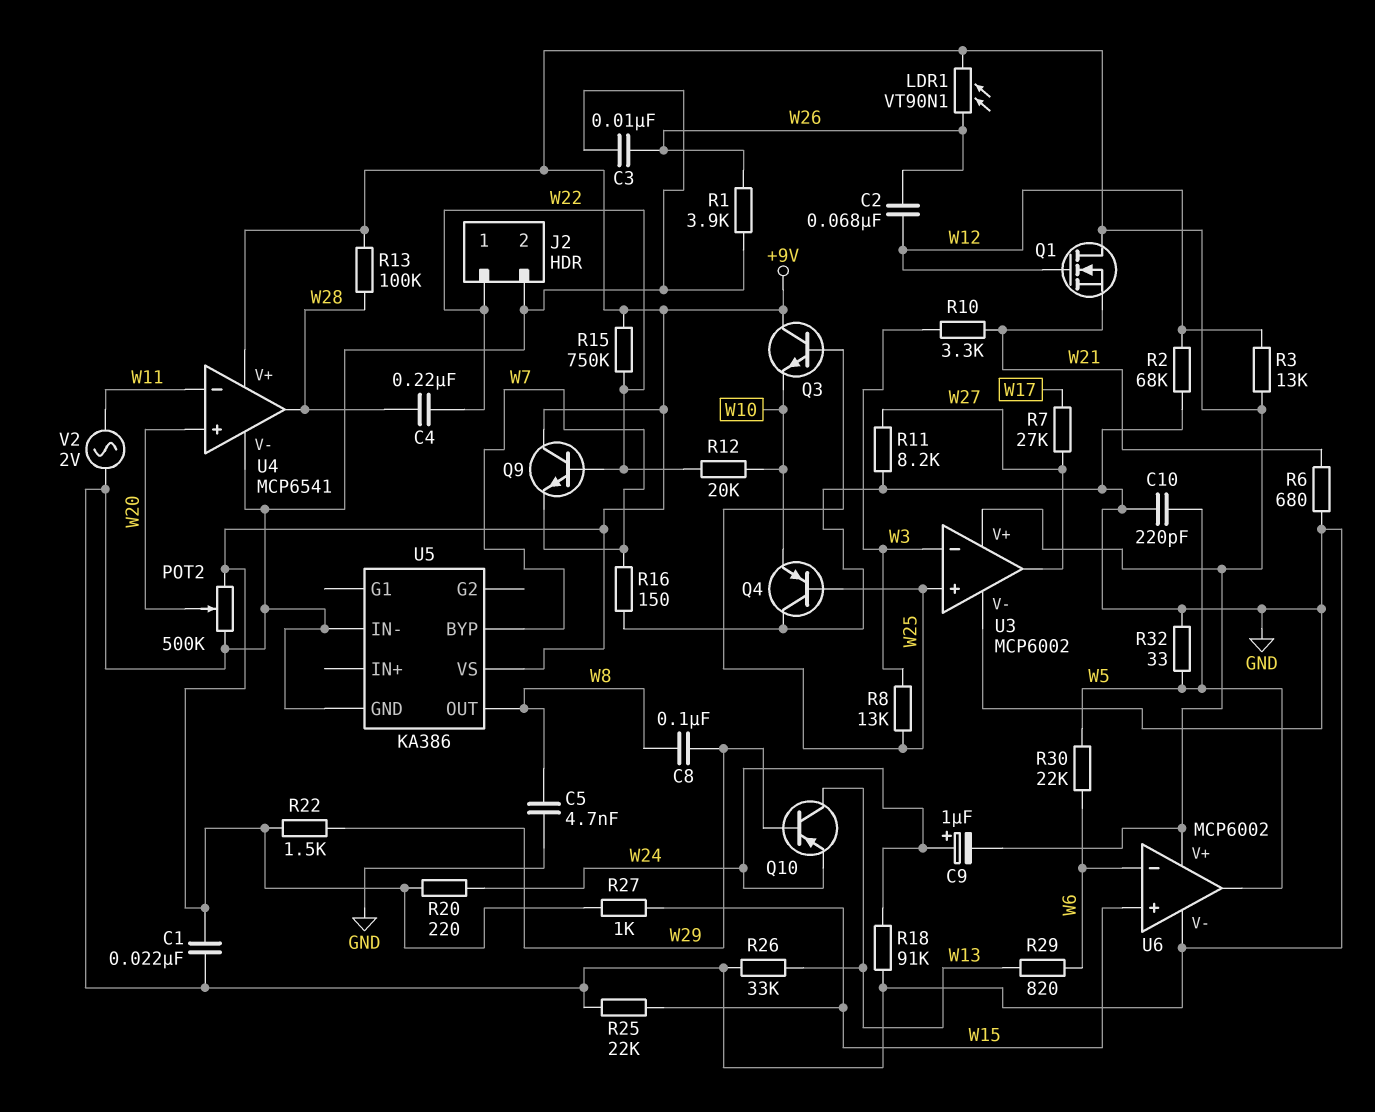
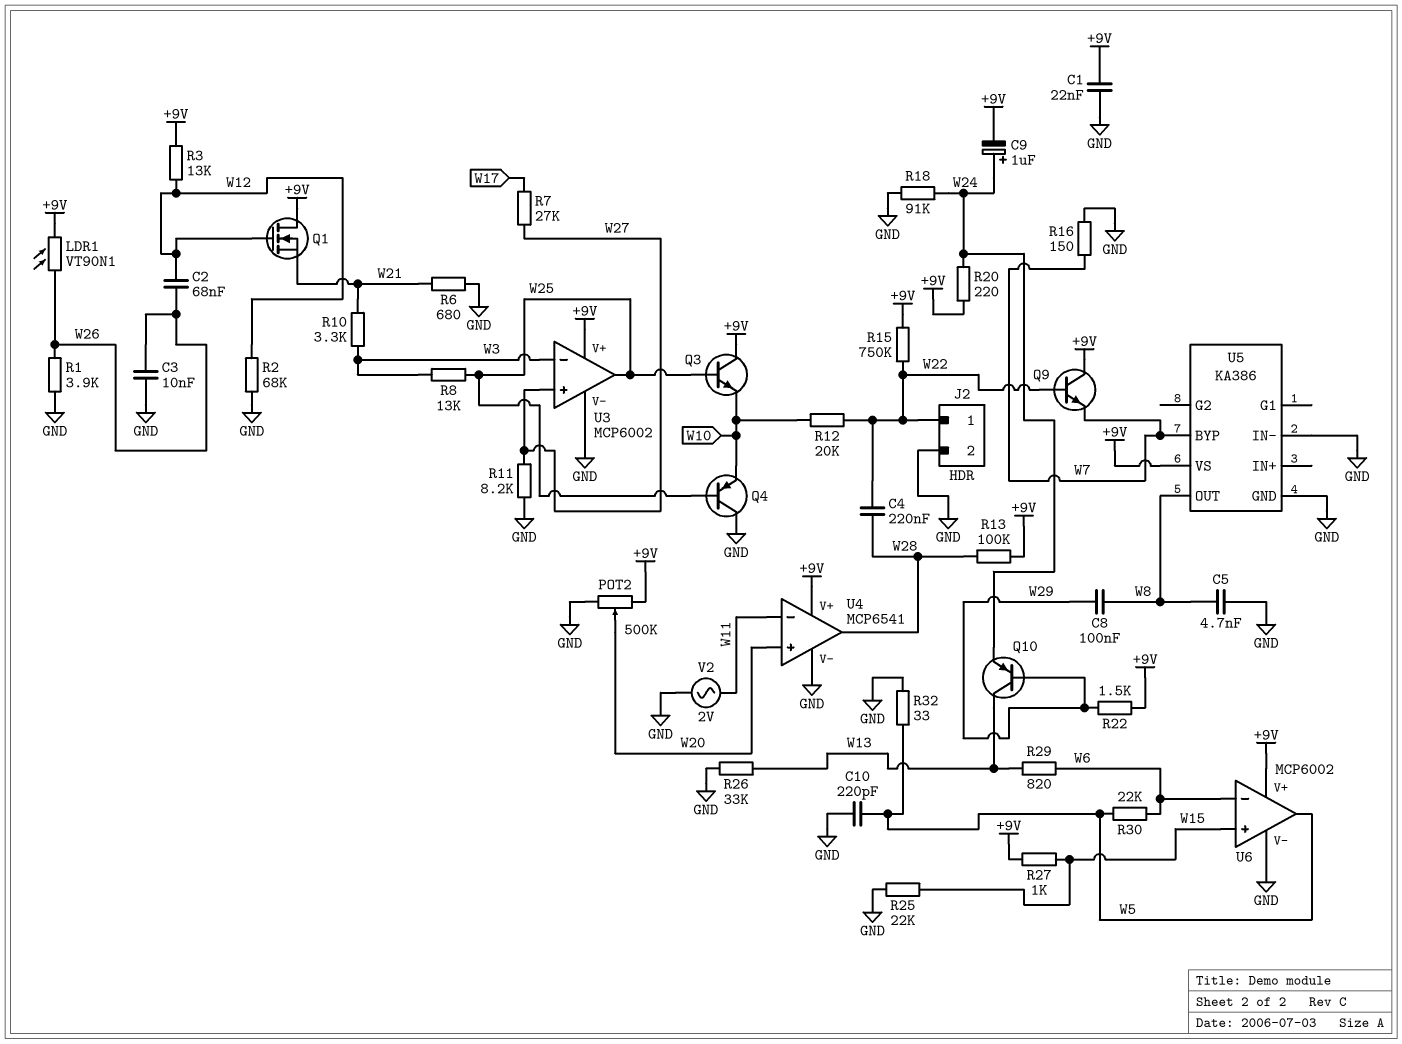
U3 pin in+: W25 -> W27
U3 pin out: W27 -> W25

